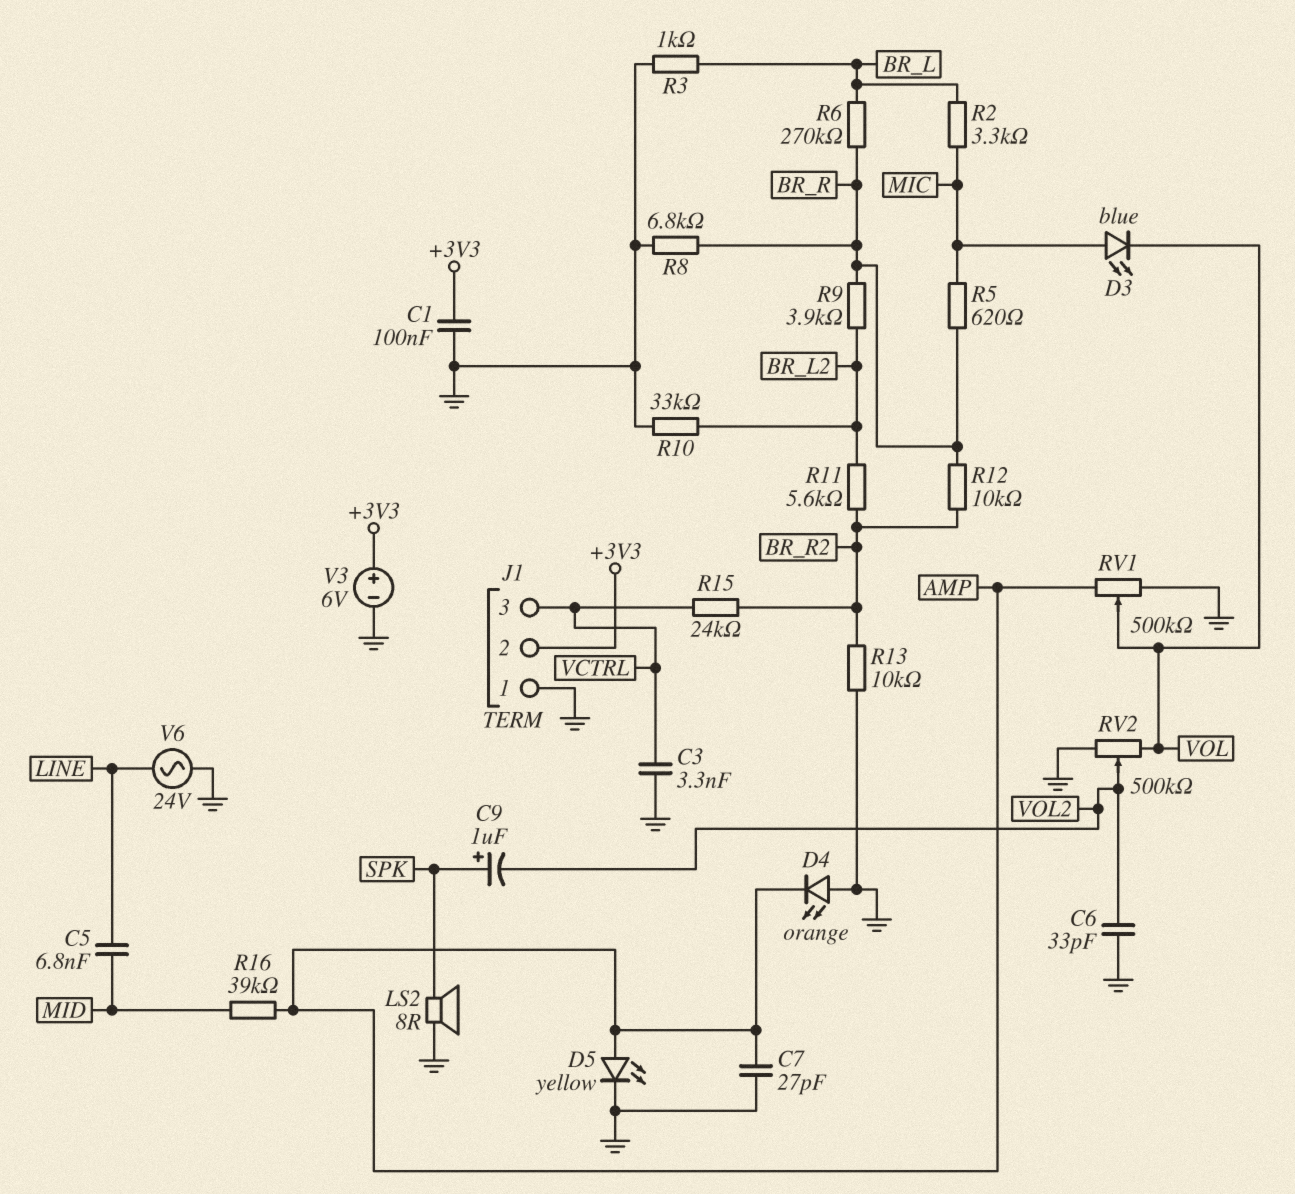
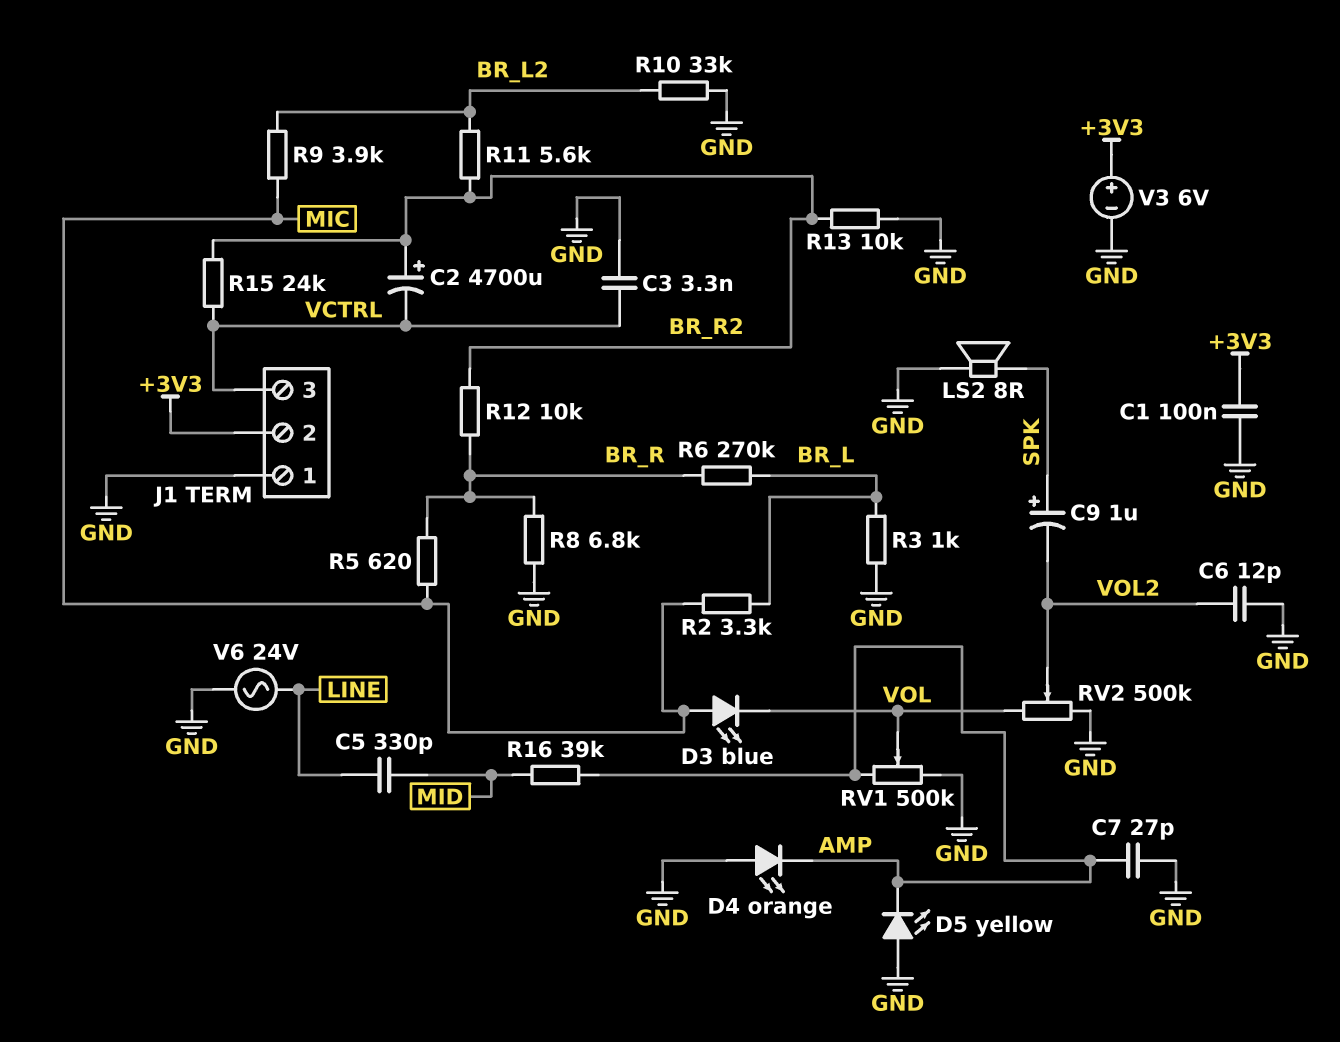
C2: none -> 4700uF (plus BR_R2, minus VCTRL)
C5: 6.8nF (LINE, MID) -> 330pF (LINE, MID)
C6: 33pF (GND, VOL2) -> 12pF (GND, VOL2)
D5: LED yellow (A AMP, K GND) -> LED yellow (A GND, K AMP)
R9: 3.9k (BR_L2, BR_R) -> 3.9k (BR_L2, MIC)

